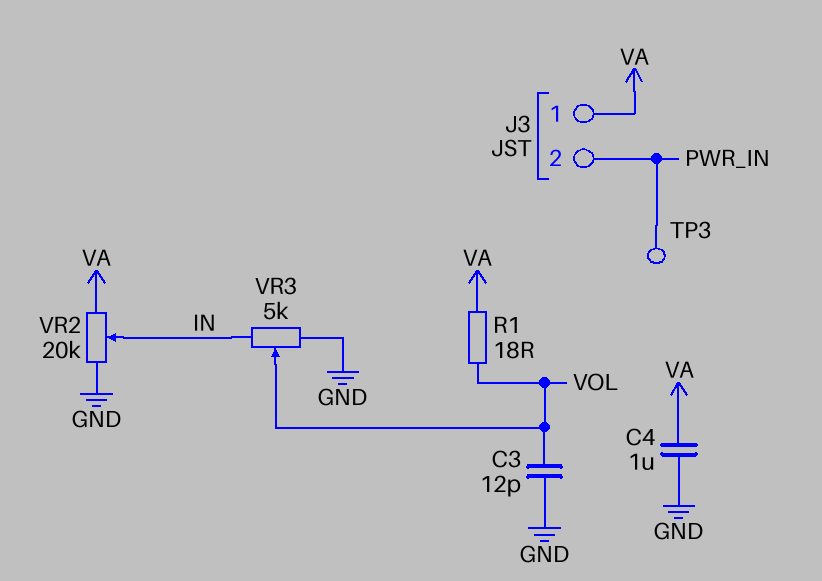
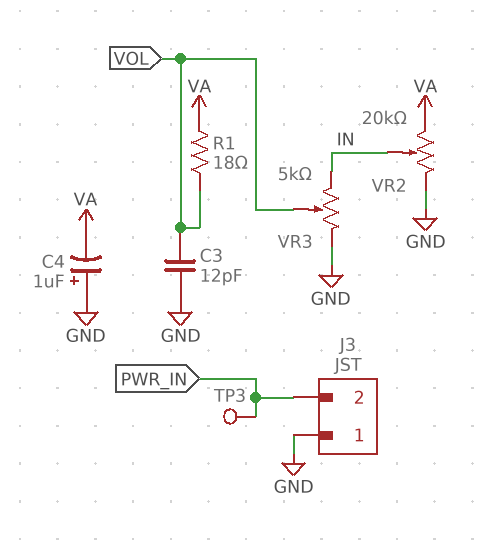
C4: 1uF (GND, VA) -> 1uF (plus GND, minus VA)
J3 pin 1: VA -> GND

